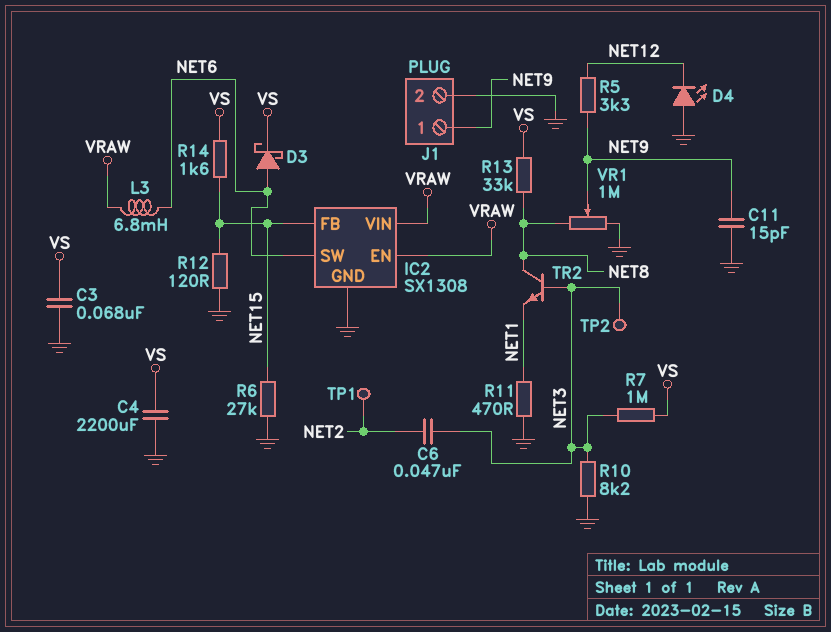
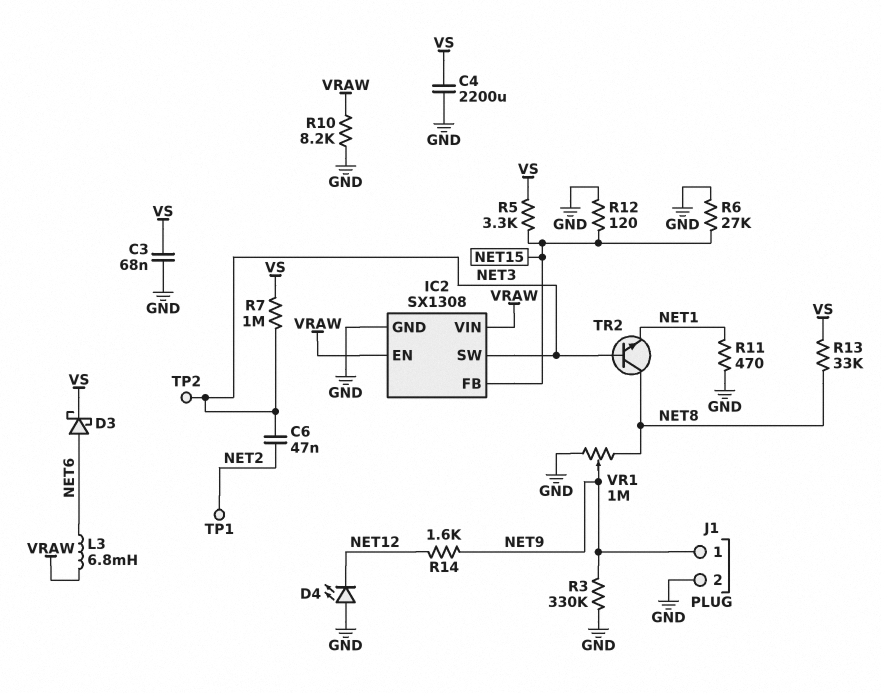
C11: 15pF (GND, NET9) -> none
IC2 pin SW: NET6 -> NET3
R3: none -> 330k (GND, NET9)
R5: 3.3k (NET9, NET12) -> 3.3k (NET15, VS)
R10: 8.2k (GND, NET3) -> 8.2k (GND, VRAW)
R14: 1.6k (NET15, VS) -> 1.6k (NET9, NET12)

